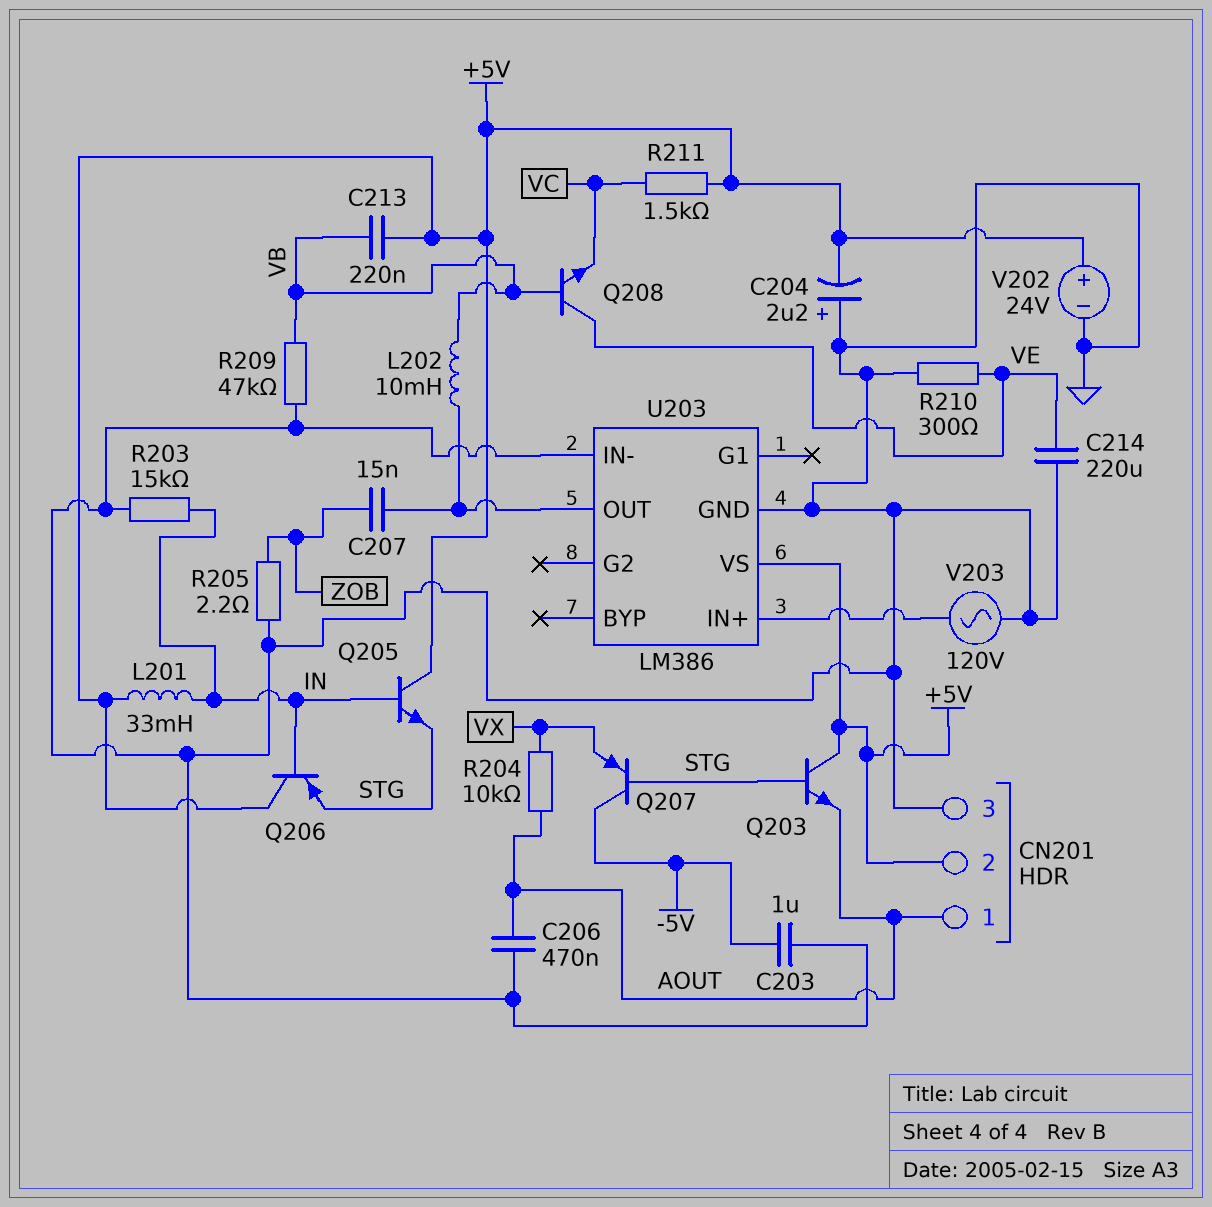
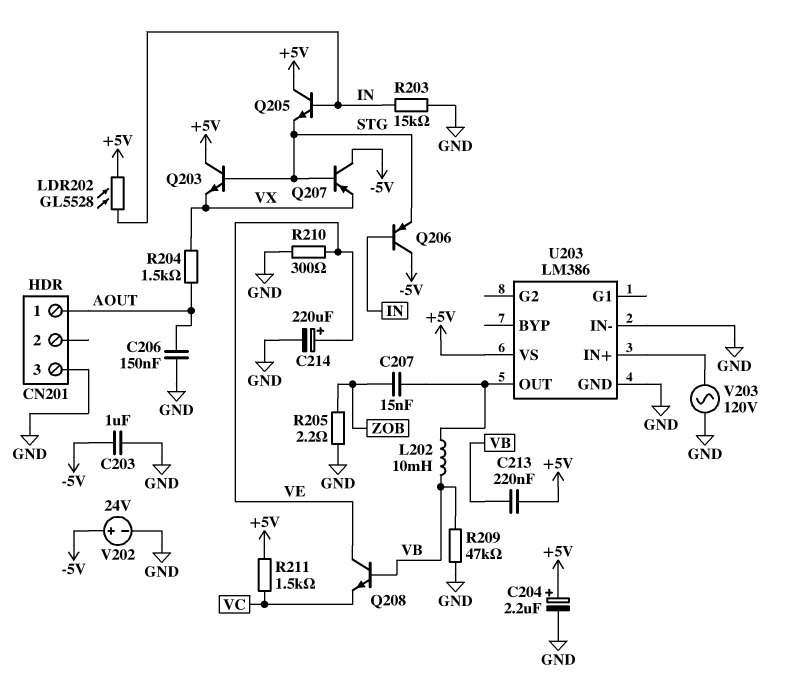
C204: 2.2uF (plus GND, minus +5V) -> 2.2uF (plus +5V, minus GND)
C206: 470nF (AOUT, GND) -> 150nF (AOUT, GND)
C214: 220uF (GND, VE) -> 220uF (plus VE, minus GND)
CN201 pin 2: +5V -> none
L201: 33mH (+5V, IN) -> none
LDR202: none -> GL5528 (+5V, IN)
Q203: NPN (B STG, C +5V, E AOUT) -> NPN (B STG, C +5V, E VX)
Q206: PNP (B IN, C +5V, E STG) -> PNP (B IN, C -5V, E STG)
R204: 10k (AOUT, VX) -> 1.5k (AOUT, VX)
V202: 24V (plus +5V, minus GND) -> 24V (plus -5V, minus GND)

